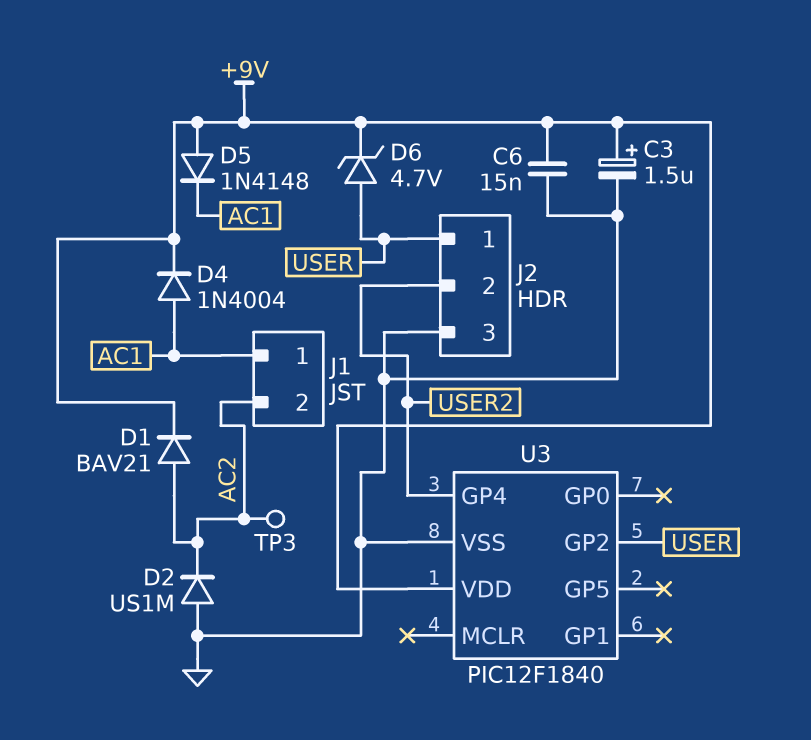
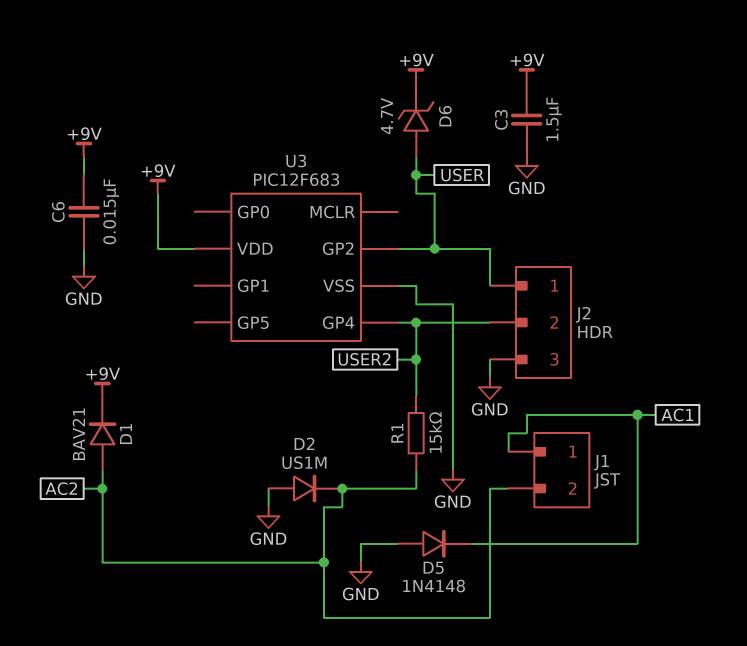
C3: 1.5uF (plus +9V, minus GND) -> 1.5uF (+9V, GND)
D4: diode 1N4004 (A AC1, K +9V) -> none
D5: diode 1N4148 (A +9V, K AC1) -> diode 1N4148 (A GND, K AC1)
R1: none -> 15k (AC2, USER2)
TP3: test point (AC2) -> none
U3: PIC12F1840 -> PIC12F683

